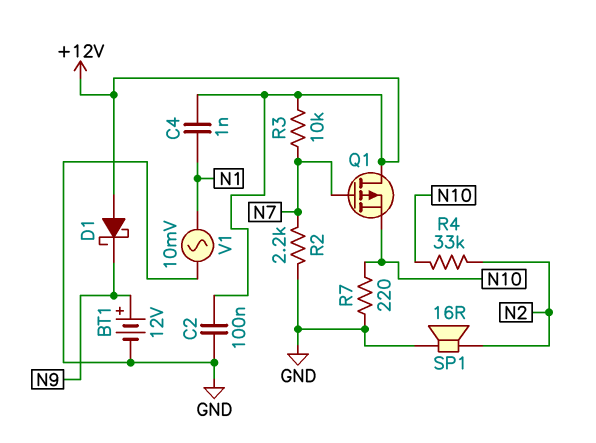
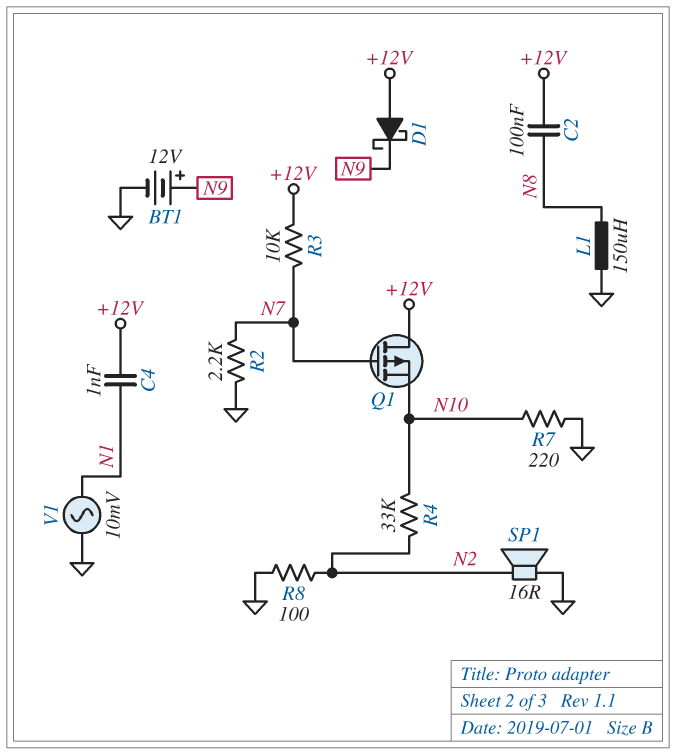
C2: 100nF (+12V, GND) -> 100nF (+12V, N8)
L1: none -> 150uH (GND, N8)
R8: none -> 100 (GND, N2)

